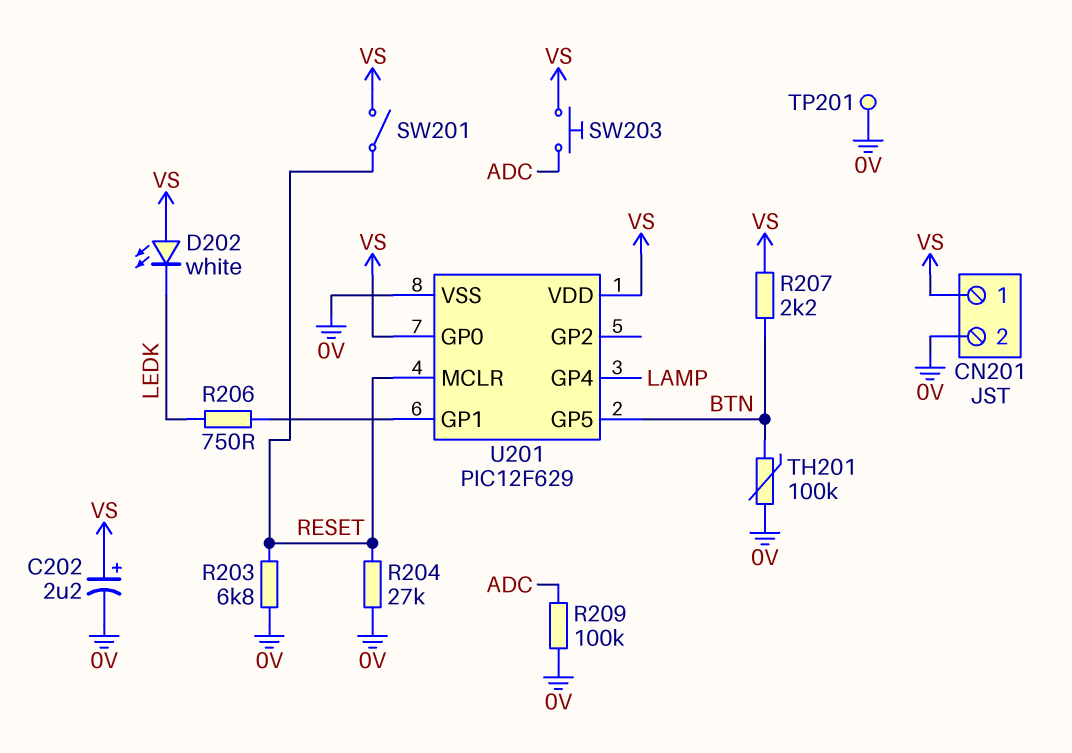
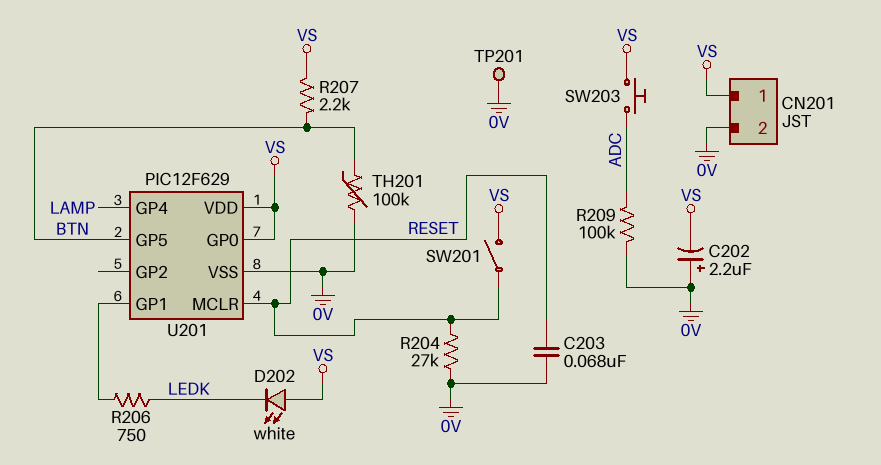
C202: 2.2uF (plus VS, minus 0V) -> 2.2uF (plus 0V, minus VS)
C203: none -> 68nF (0V, RESET)
R203: 6.8k (0V, RESET) -> none

